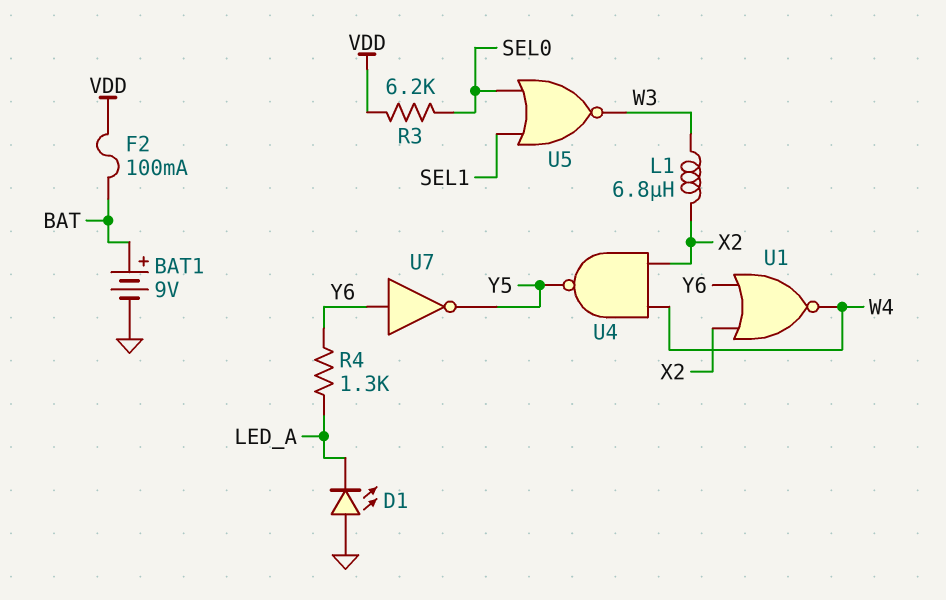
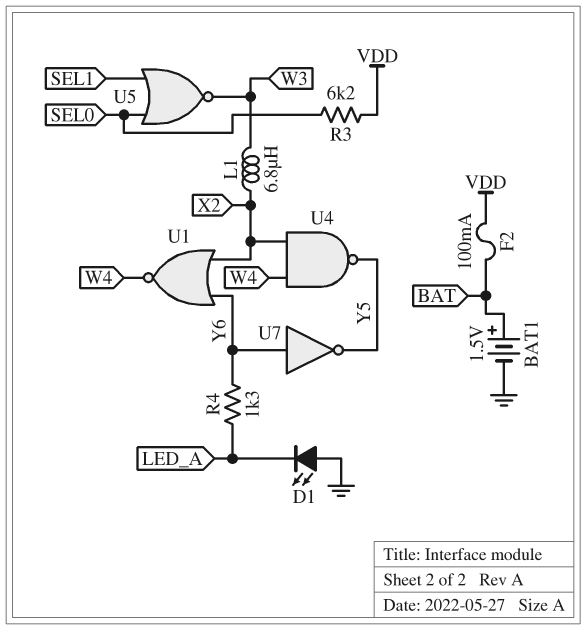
BAT1: 9V (plus BAT, minus GND) -> 1.5V (plus BAT, minus GND)

